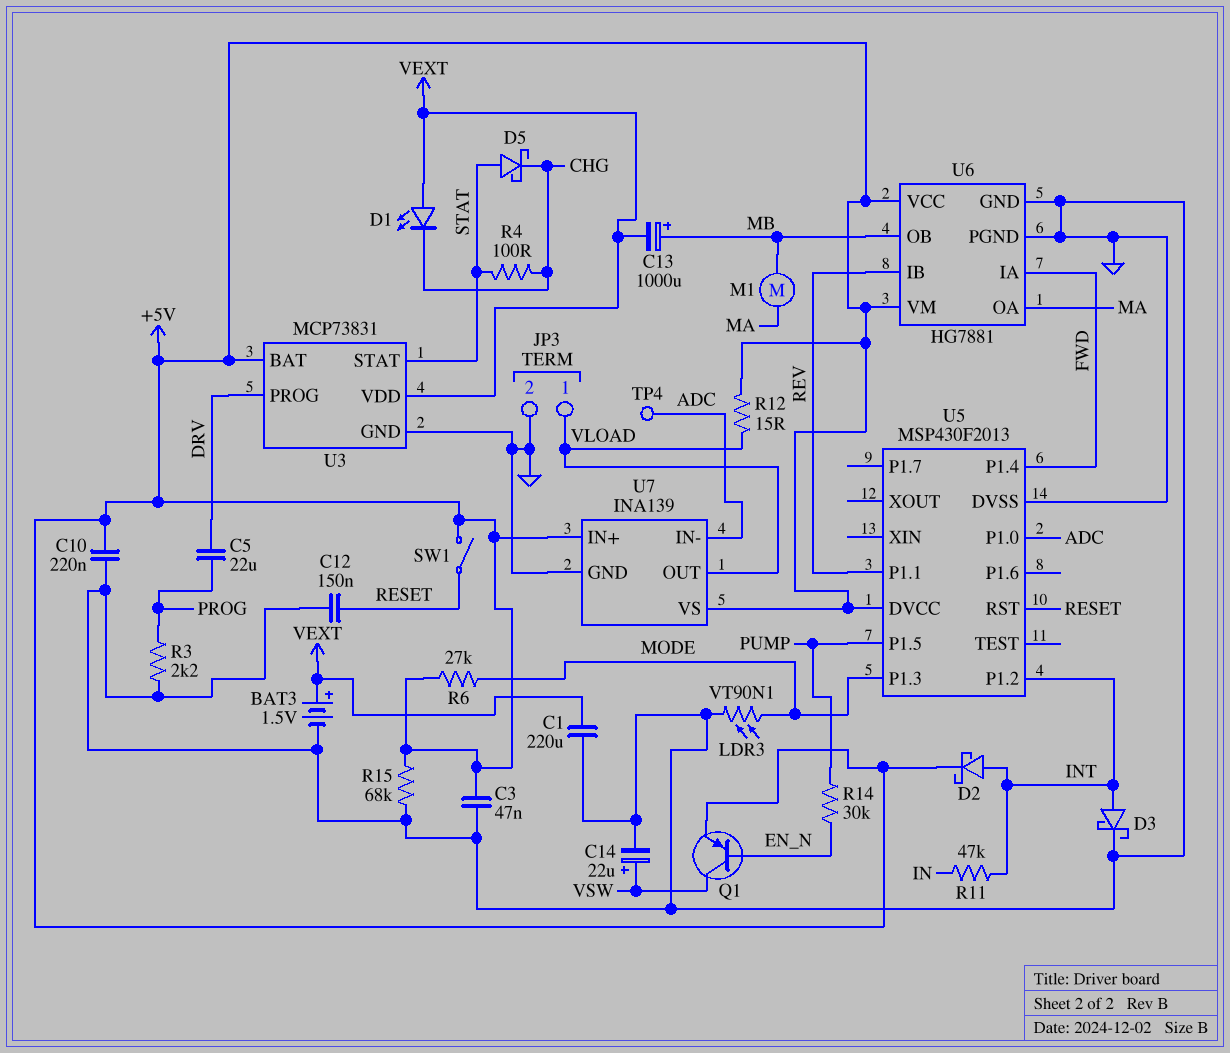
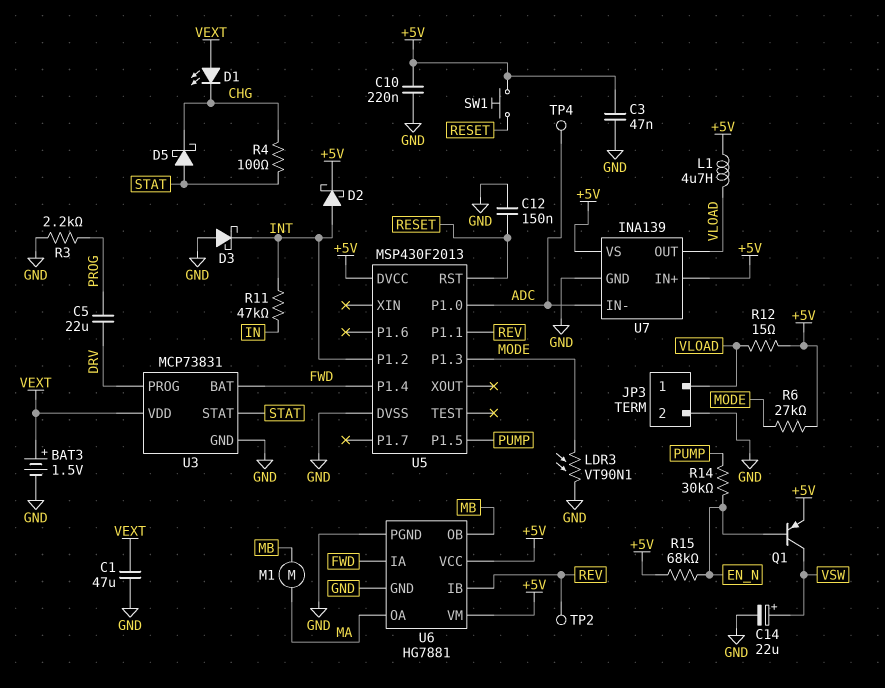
C1: 220uF (GND, VEXT) -> 47uF (GND, VEXT)
C13: 1000uF (plus MB, minus VEXT) -> none
D3: schottky (A INT, K GND) -> schottky (A GND, K INT)
L1: none -> 4.7uH (+5V, VLOAD)
R15: 68k (+5V, GND) -> 68k (+5V, EN_N)
SW1: switch (+5V, RESET) -> button (+5V, RESET)
TP2: none -> test point (REV)
U3 pin BAT: +5V -> FWD

